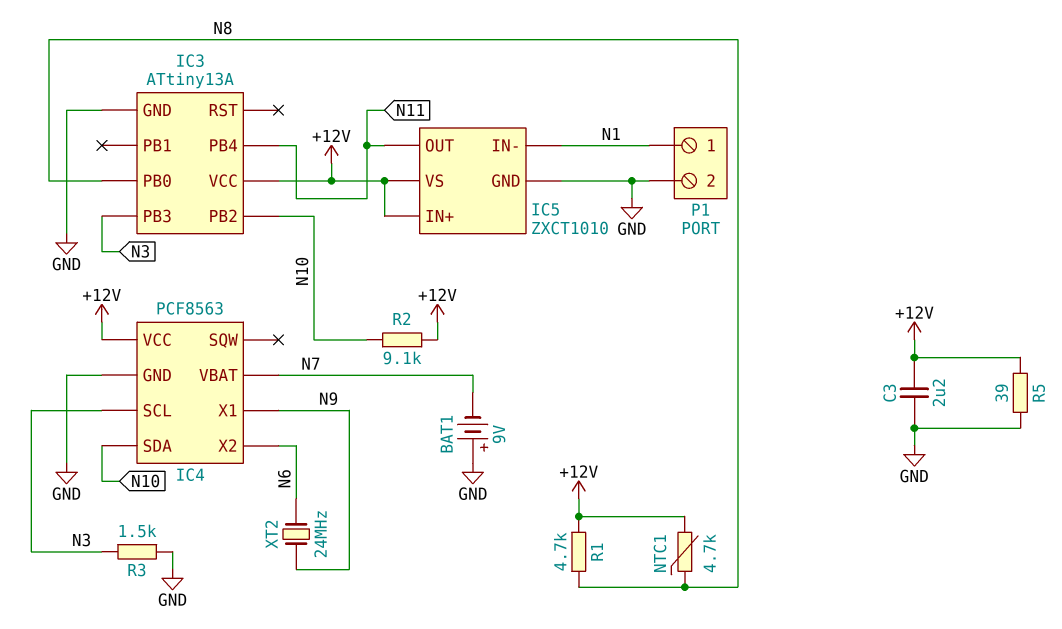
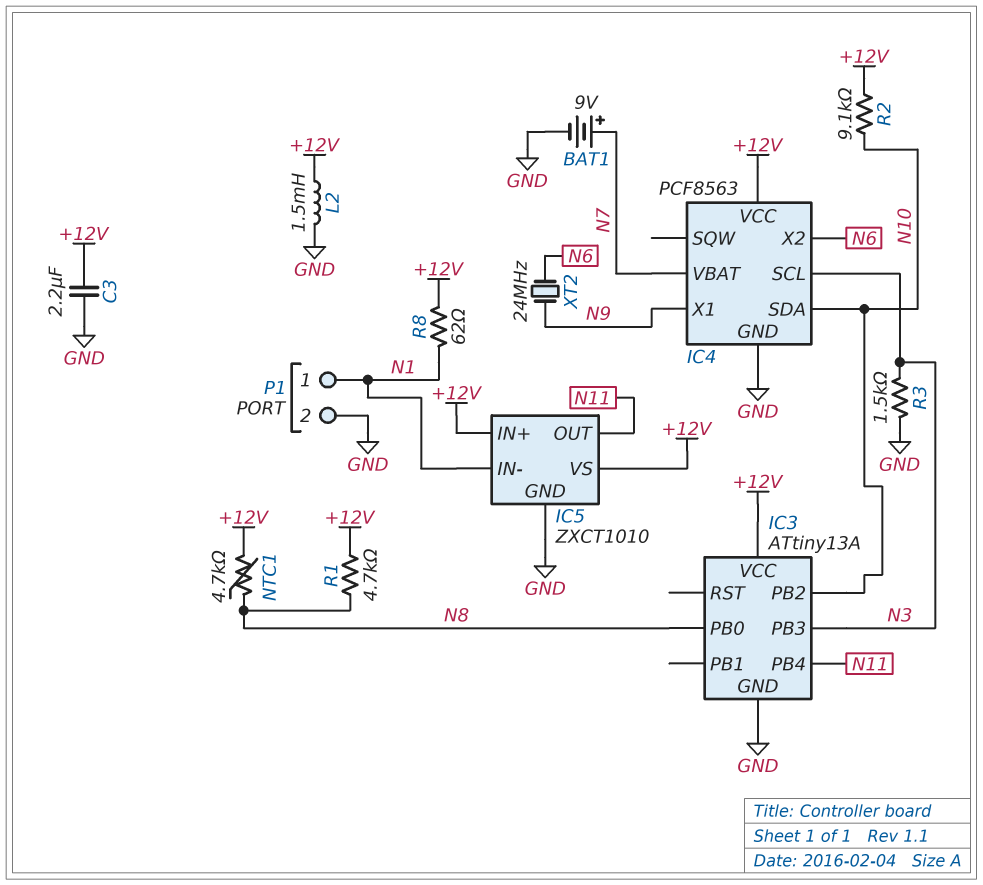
BAT1: 9V (plus GND, minus N7) -> 9V (plus N7, minus GND)
L2: none -> 1.5mH (+12V, GND)
R5: 39 (+12V, GND) -> none
R8: none -> 62 (+12V, N1)

